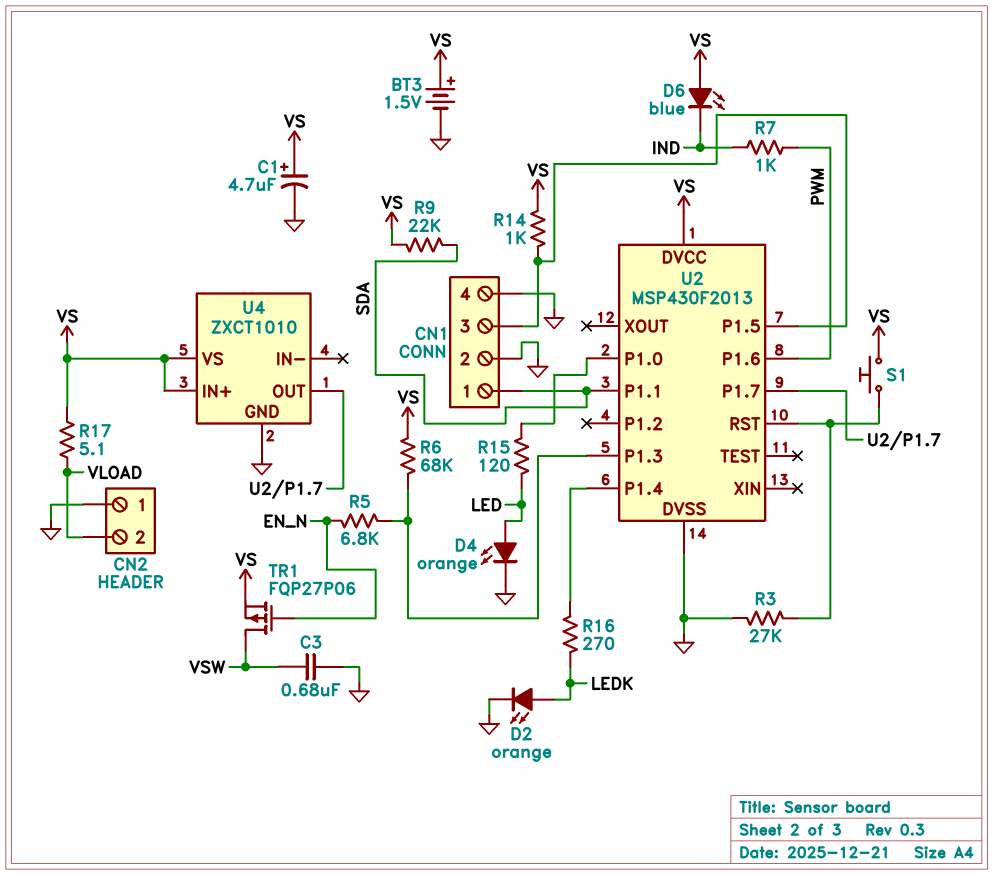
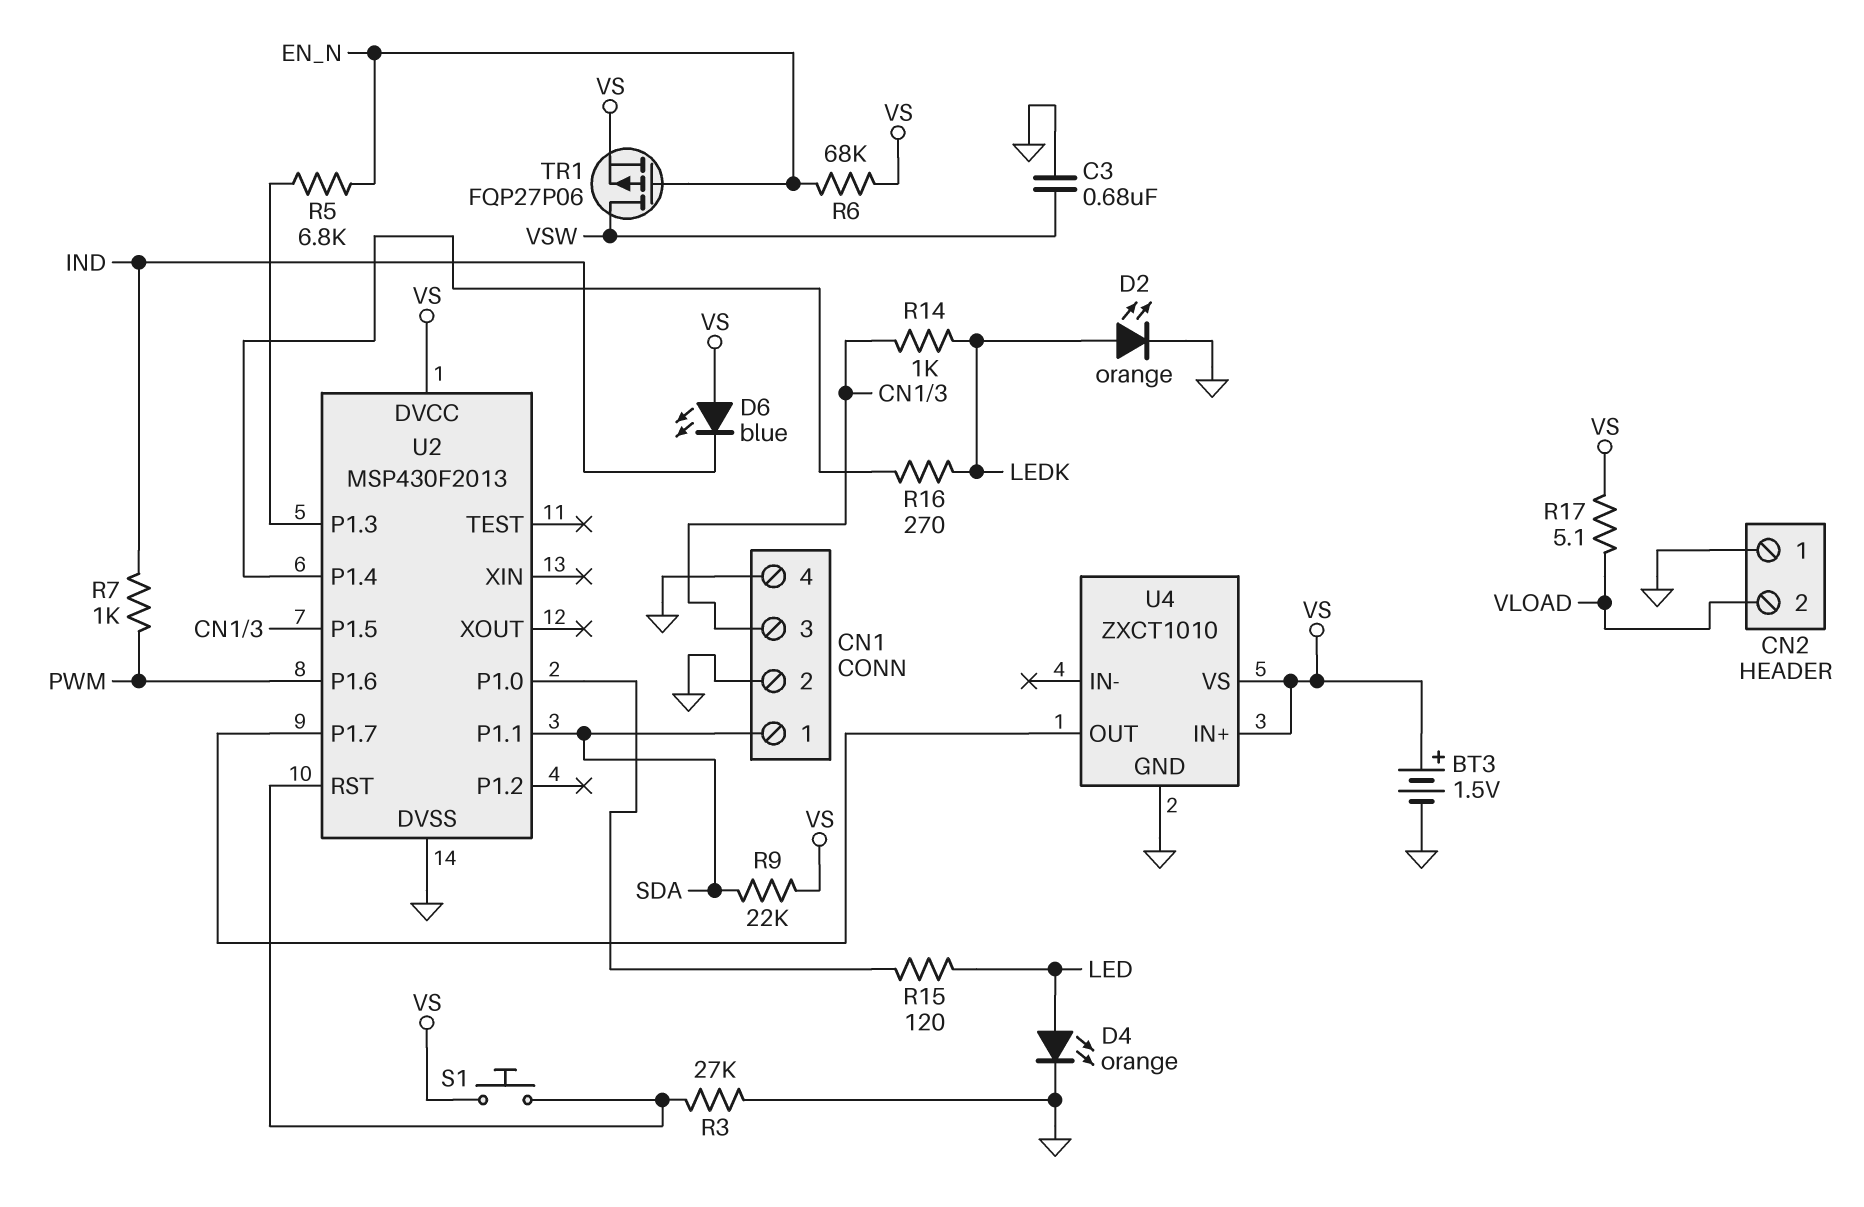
C1: 4.7uF (plus VS, minus GND) -> none
R6: 68k (U2/P1.3, VS) -> 68k (EN_N, VS)
R14: 1k (CN1/3, VS) -> 1k (CN1/3, LEDK)

